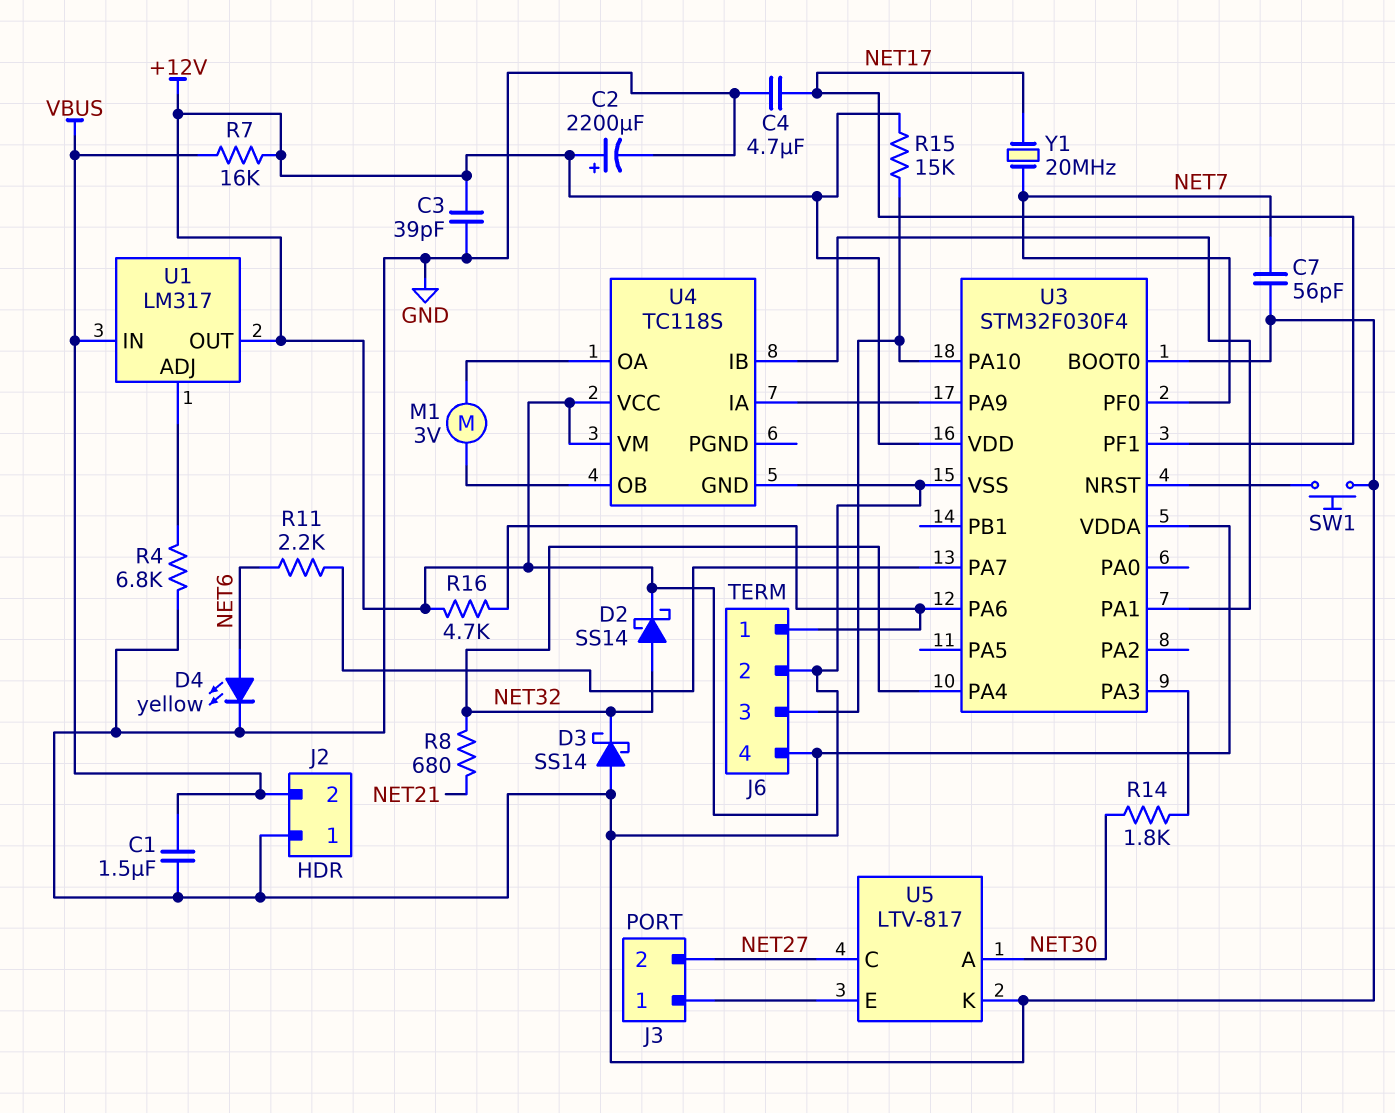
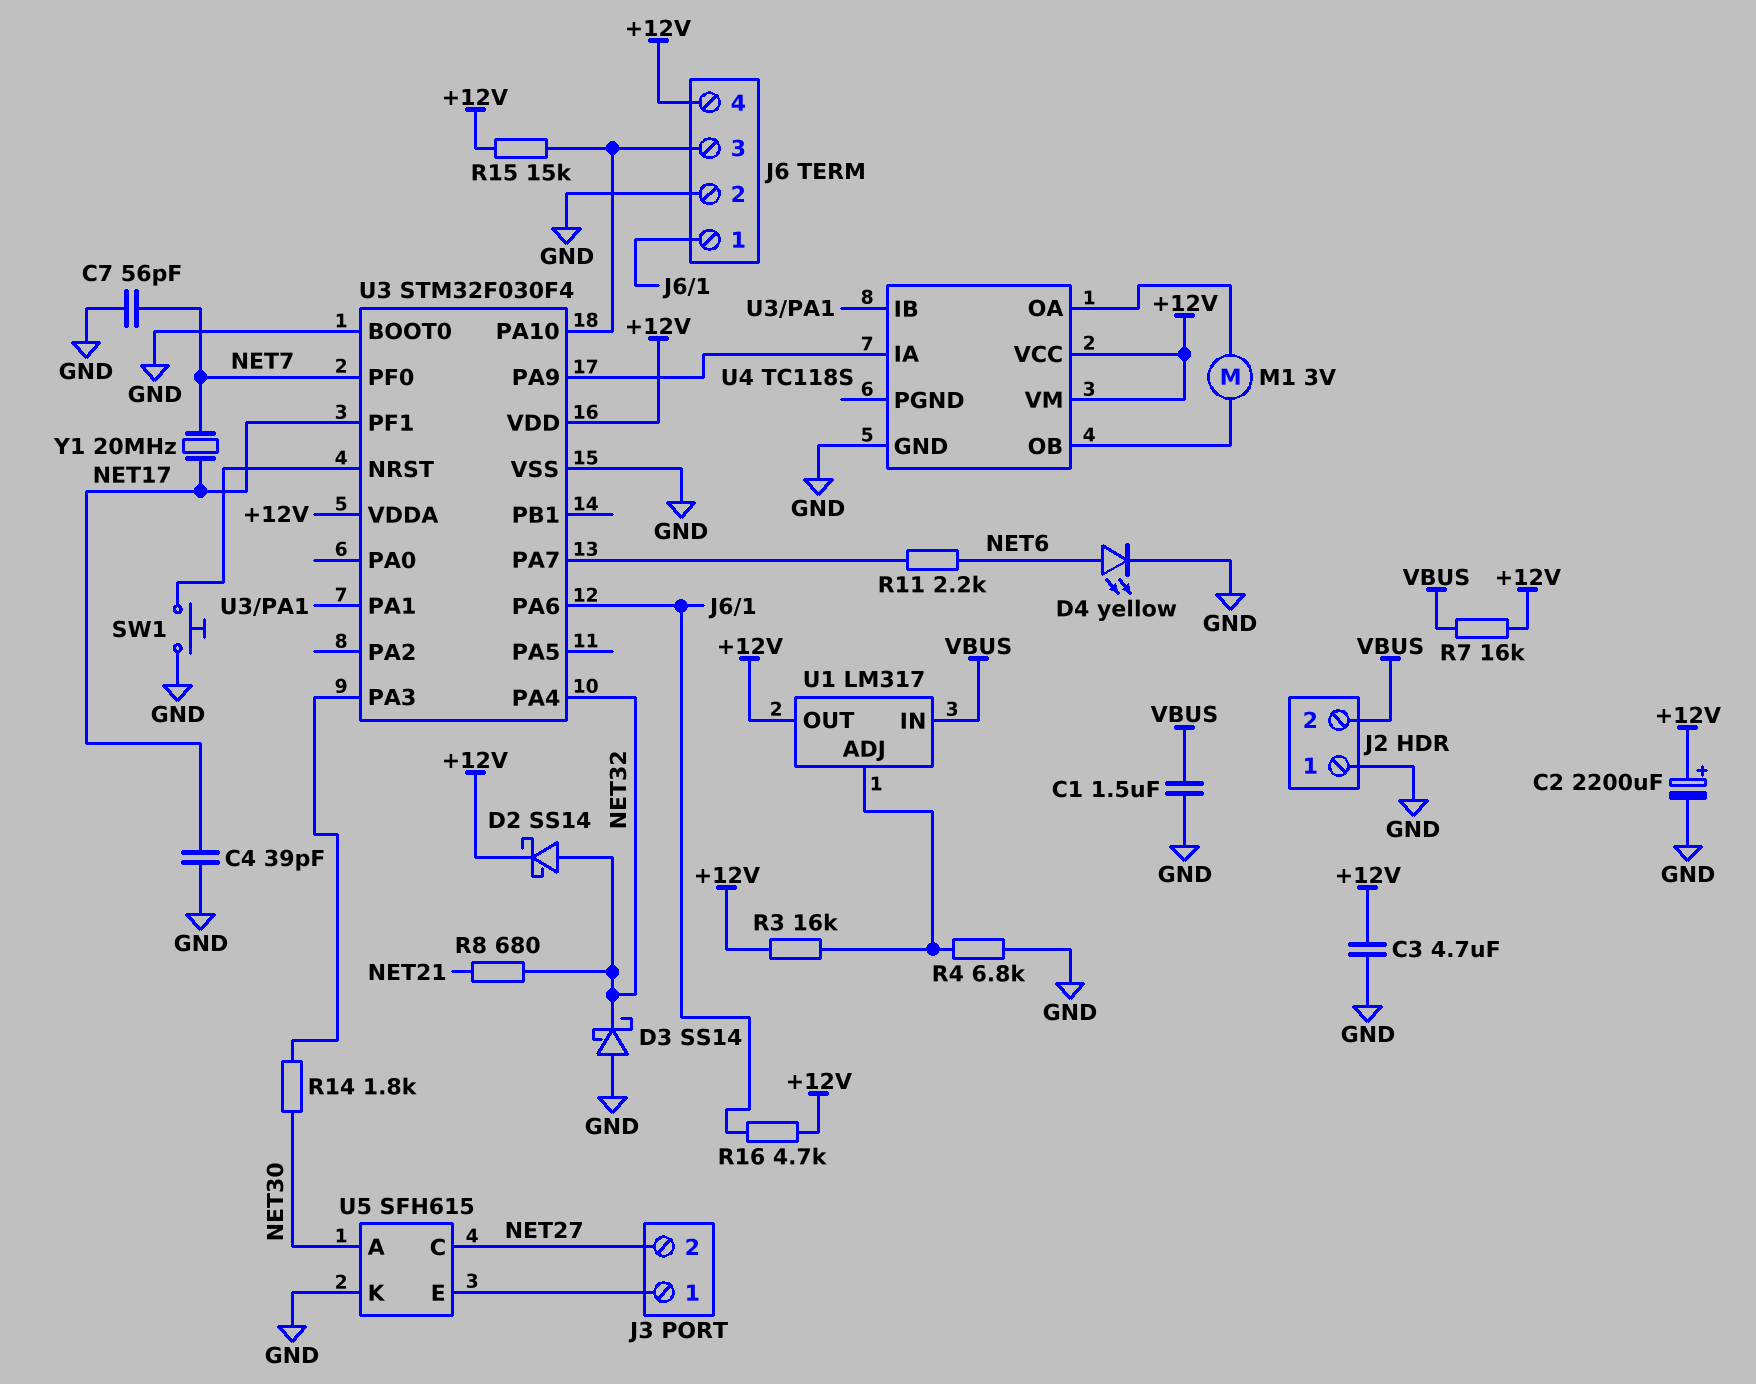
C3: 39pF (+12V, GND) -> 4.7uF (+12V, GND)
C4: 4.7uF (GND, NET17) -> 39pF (GND, NET17)
R3: none -> 16k (+12V, U1/ADJ)
U5: LTV-817 -> SFH615

